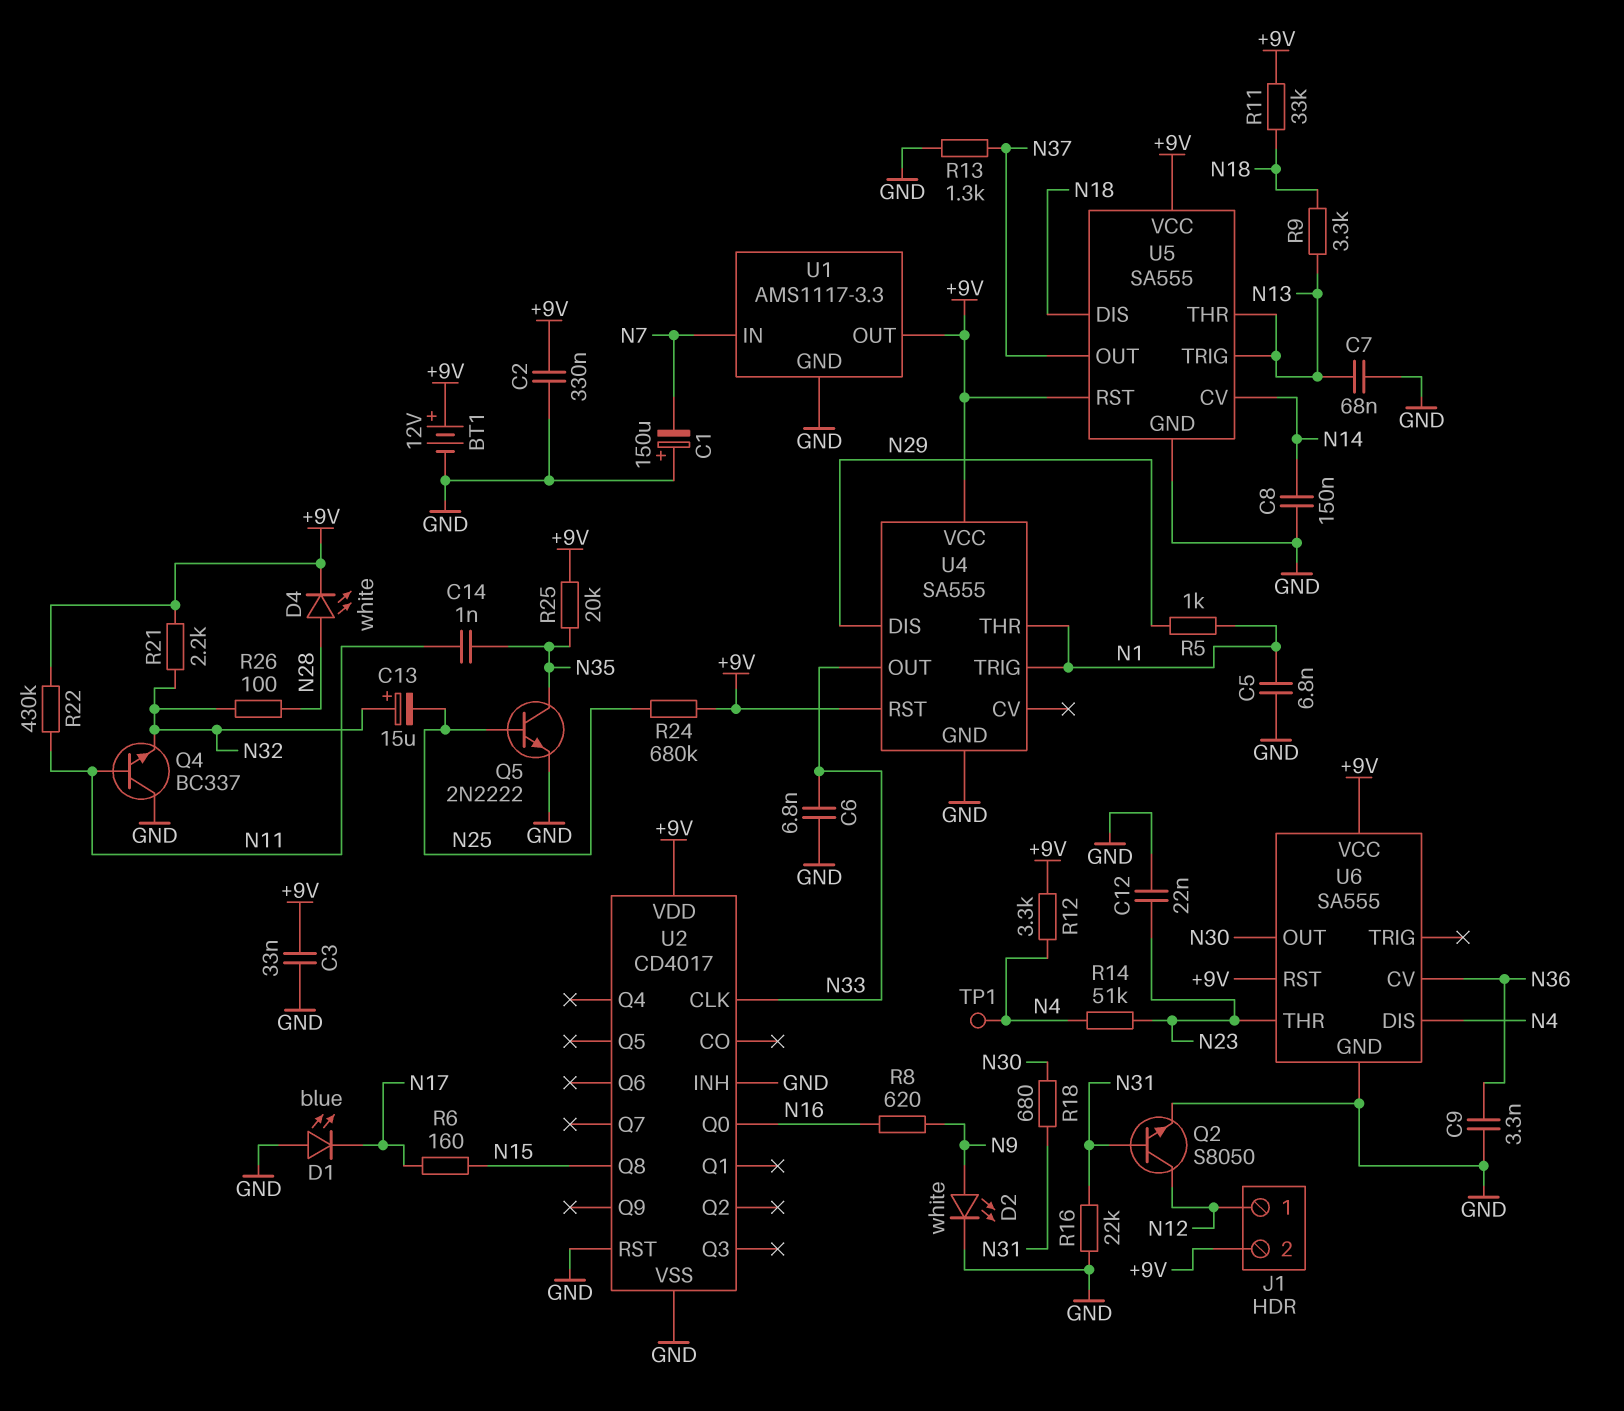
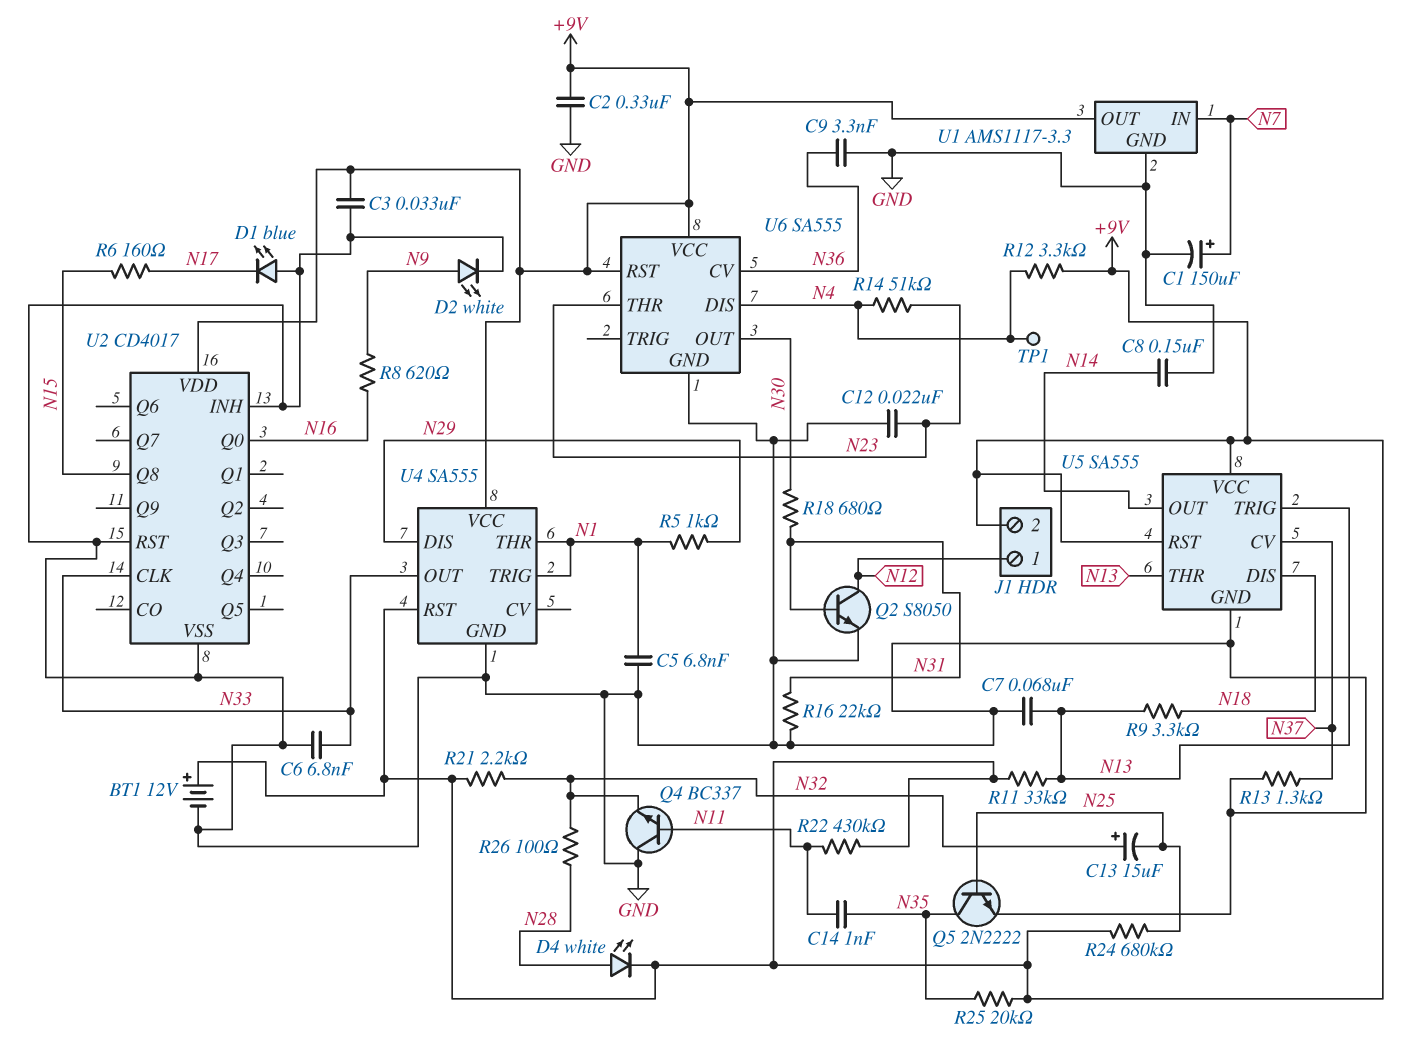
C1: 150uF (plus GND, minus N7) -> 150uF (plus N7, minus GND)
R11: 33k (+9V, N18) -> 33k (+9V, N13)
U5 pin CV: N14 -> N37
U5 pin OUT: N37 -> N14

